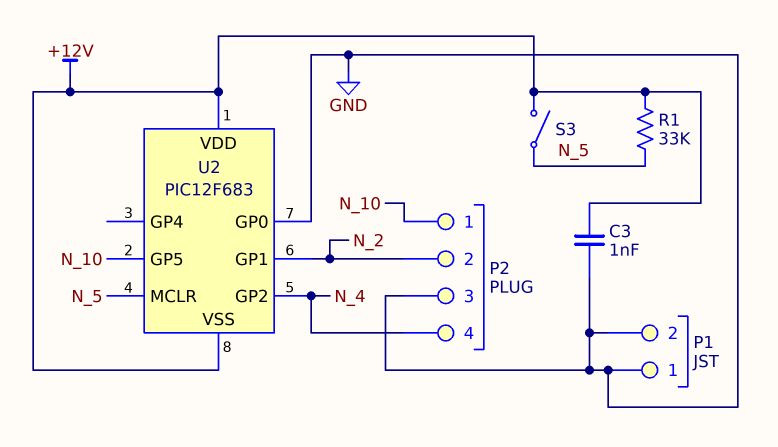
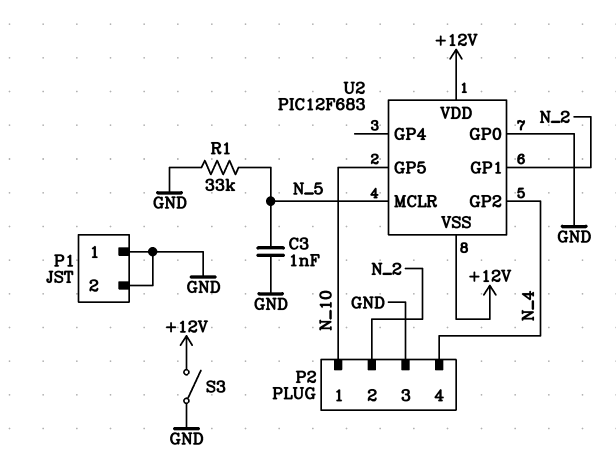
C3: 1nF (+12V, GND) -> 1nF (GND, N_5)
R1: 33k (+12V, N_5) -> 33k (GND, N_5)
S3: switch (+12V, N_5) -> switch (+12V, GND)

